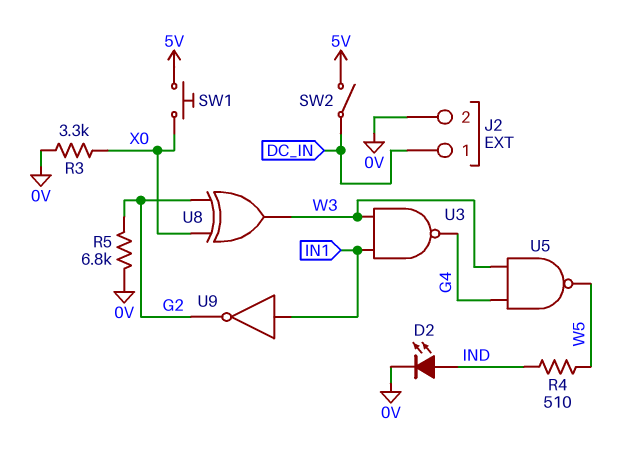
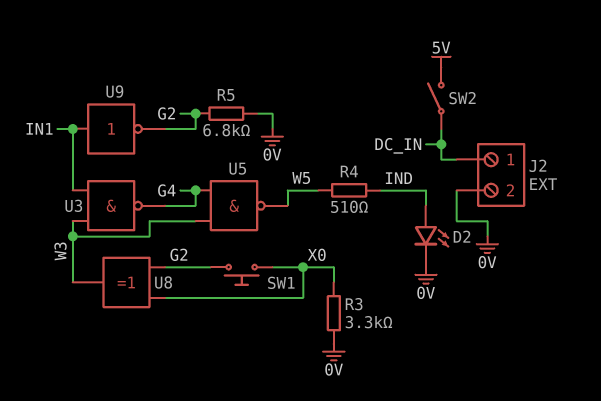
SW1: button (5V, X0) -> button (G2, X0)

